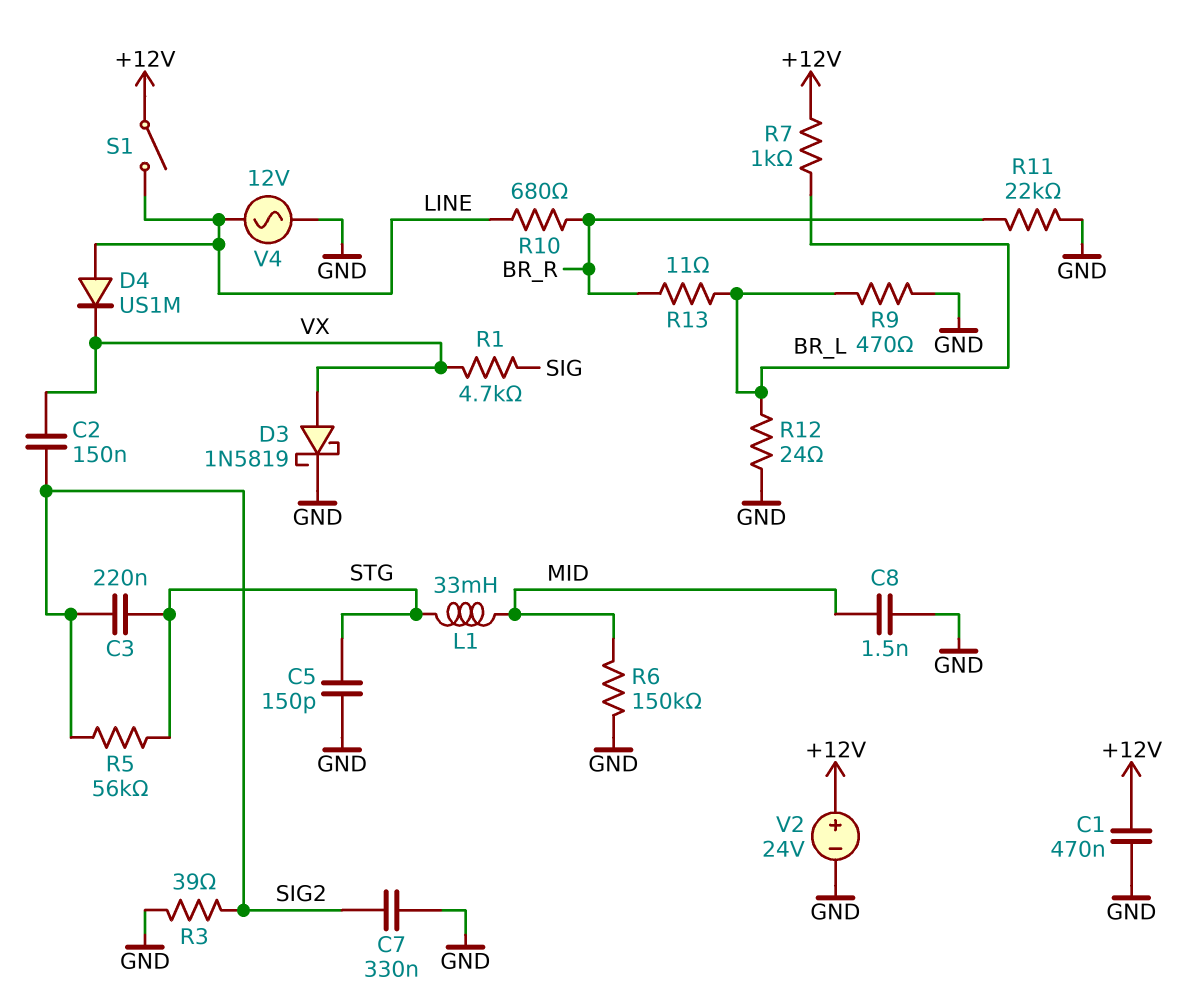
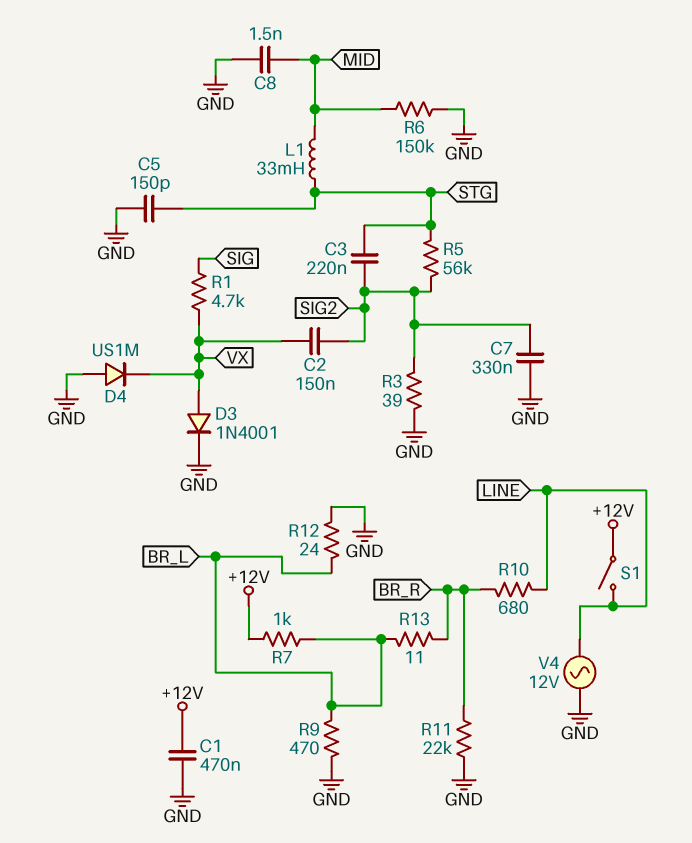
D3: schottky 1N5819 (A VX, K GND) -> diode 1N4001 (A VX, K GND)
D4: diode US1M (A LINE, K VX) -> diode US1M (A GND, K VX)
V2: 24V (plus +12V, minus GND) -> none

